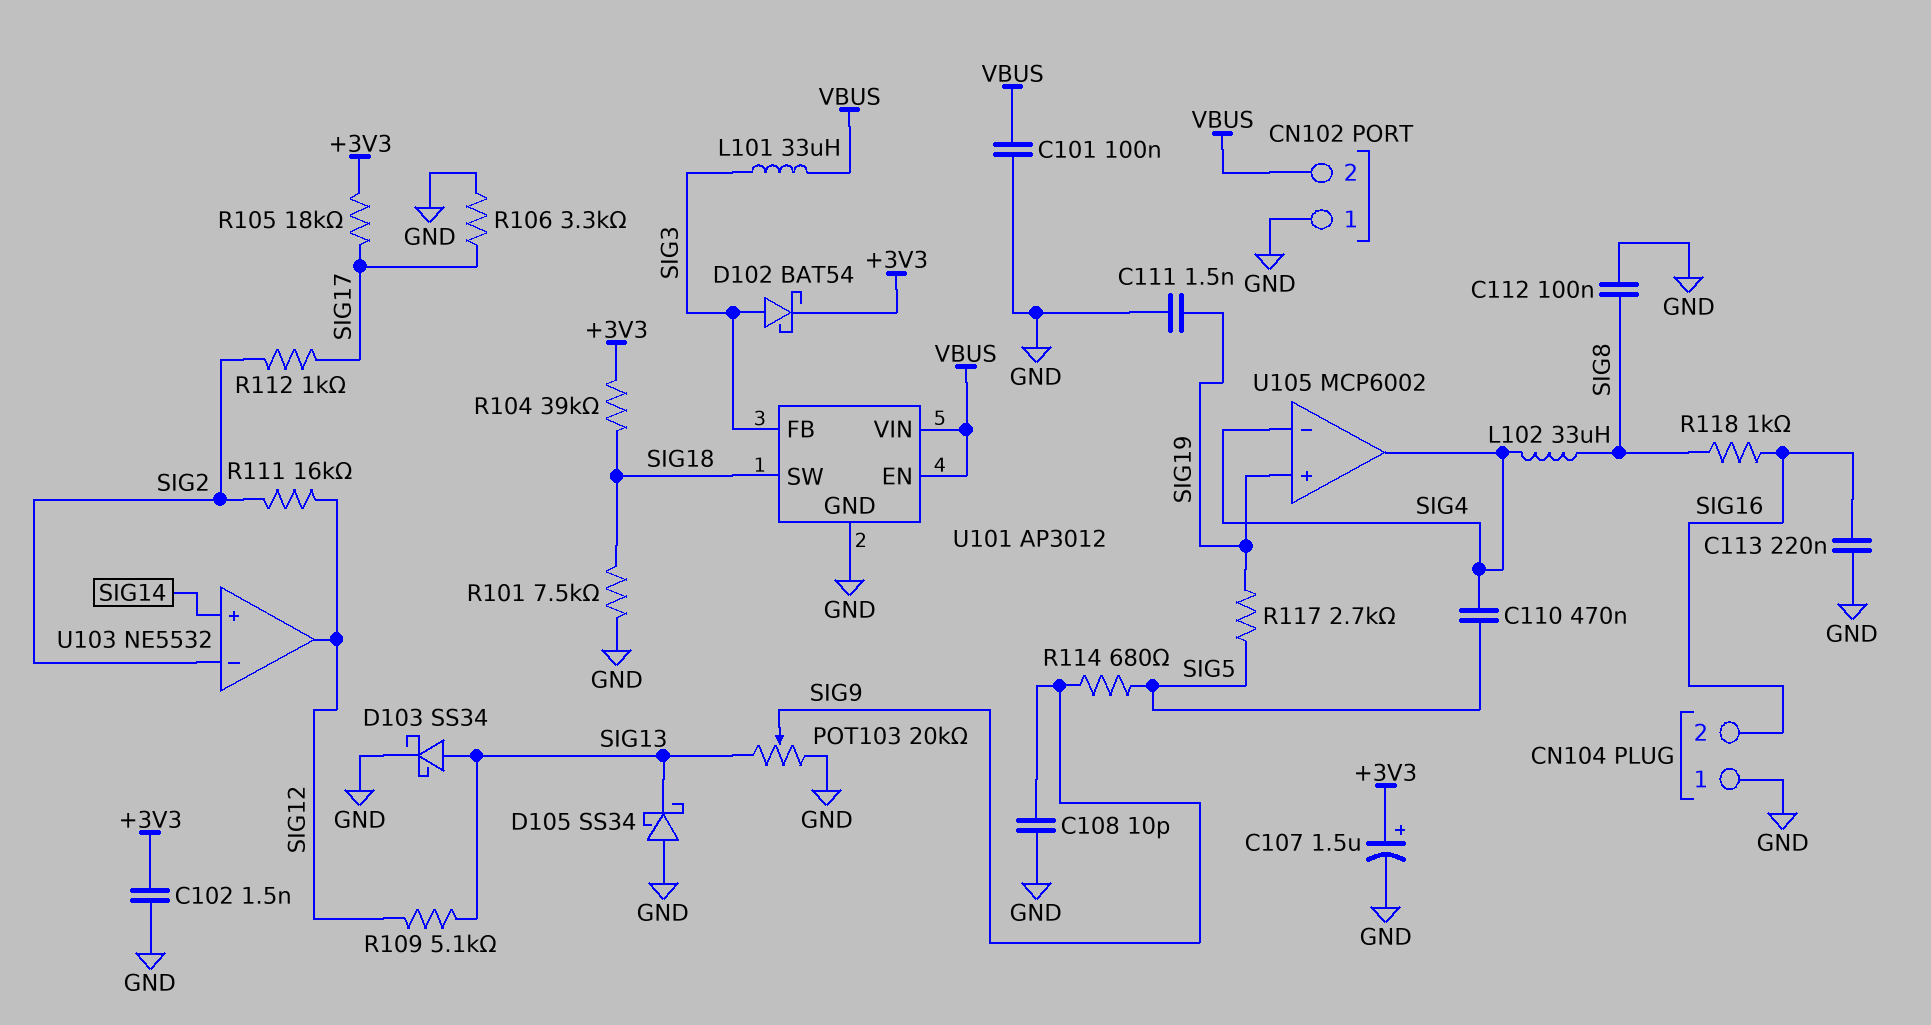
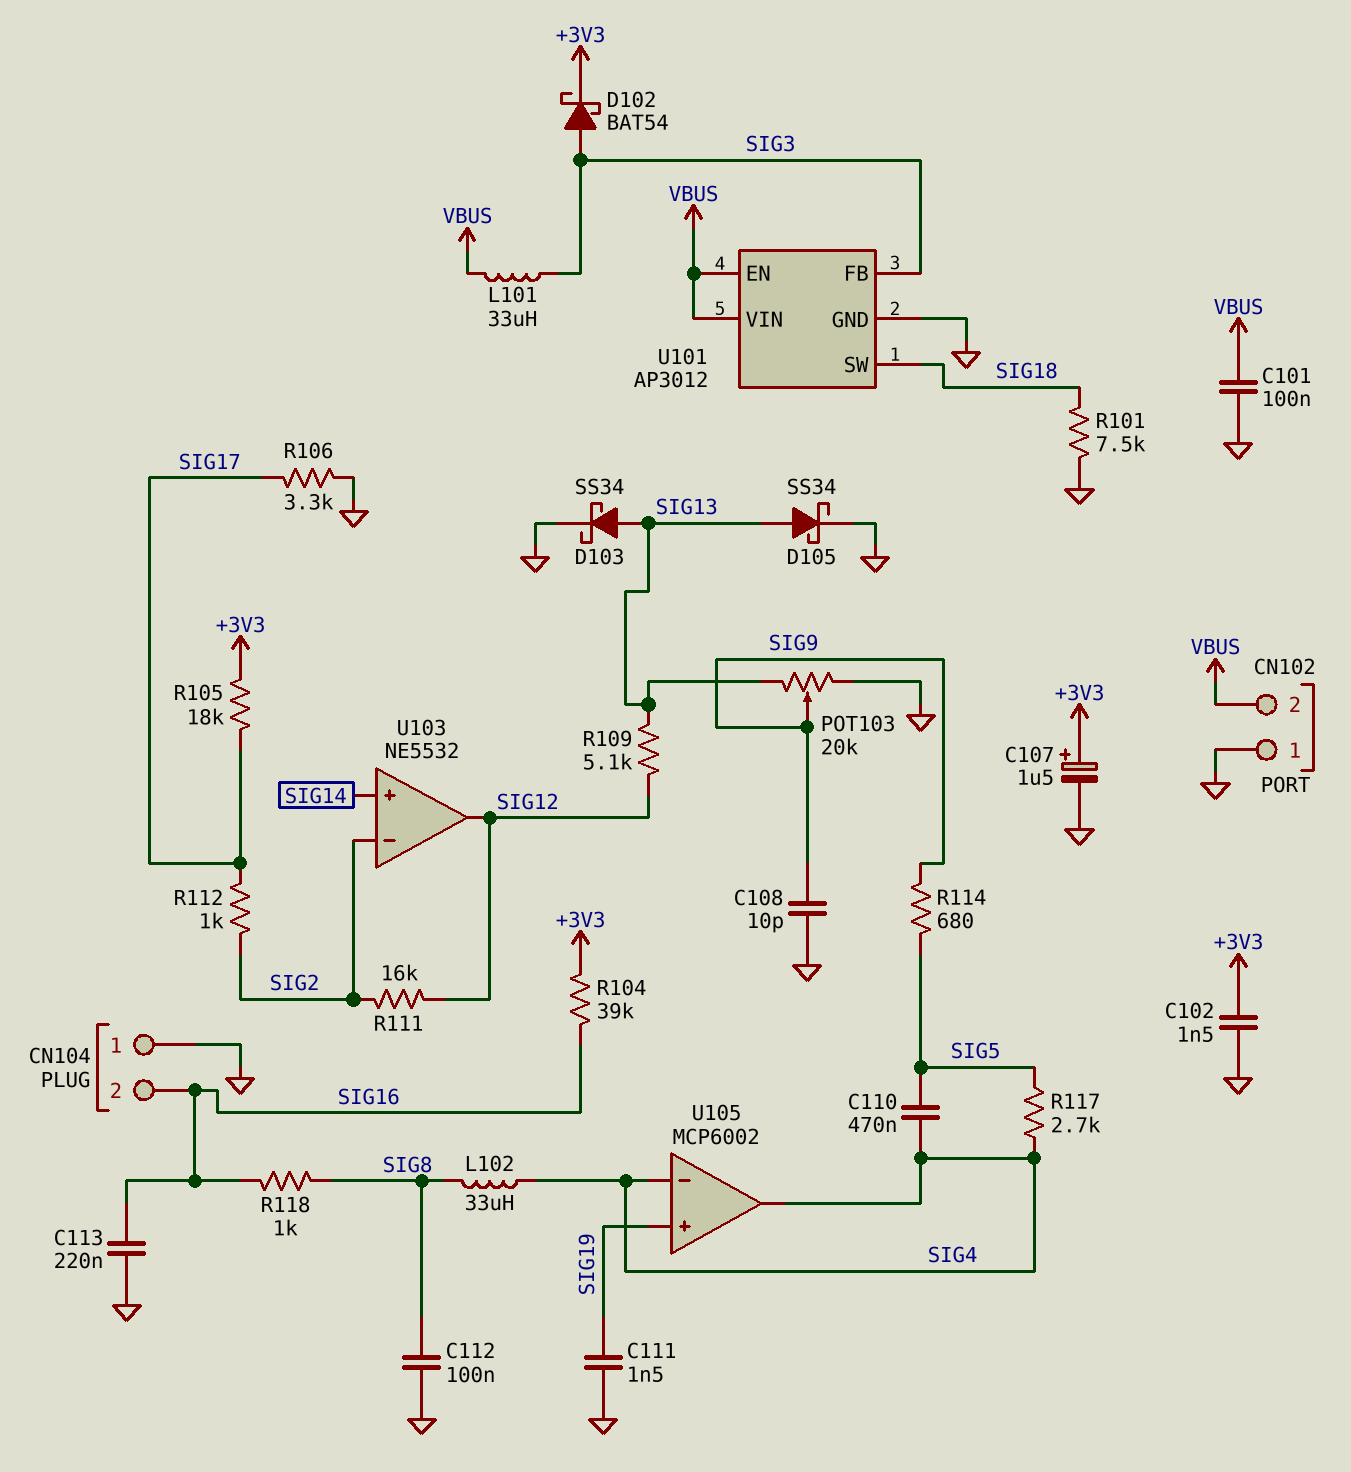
D105: schottky SS34 (A GND, K SIG13) -> schottky SS34 (A SIG13, K GND)
R104: 39k (+3V3, SIG18) -> 39k (+3V3, SIG16)
R117: 2.7k (SIG5, SIG19) -> 2.7k (SIG4, SIG5)

